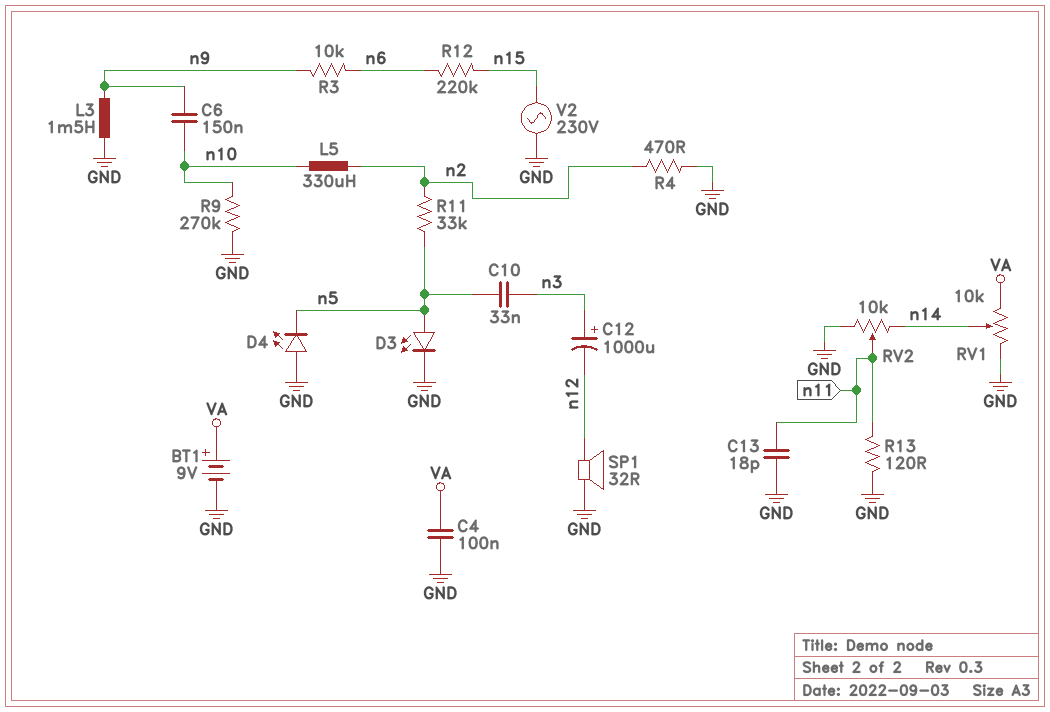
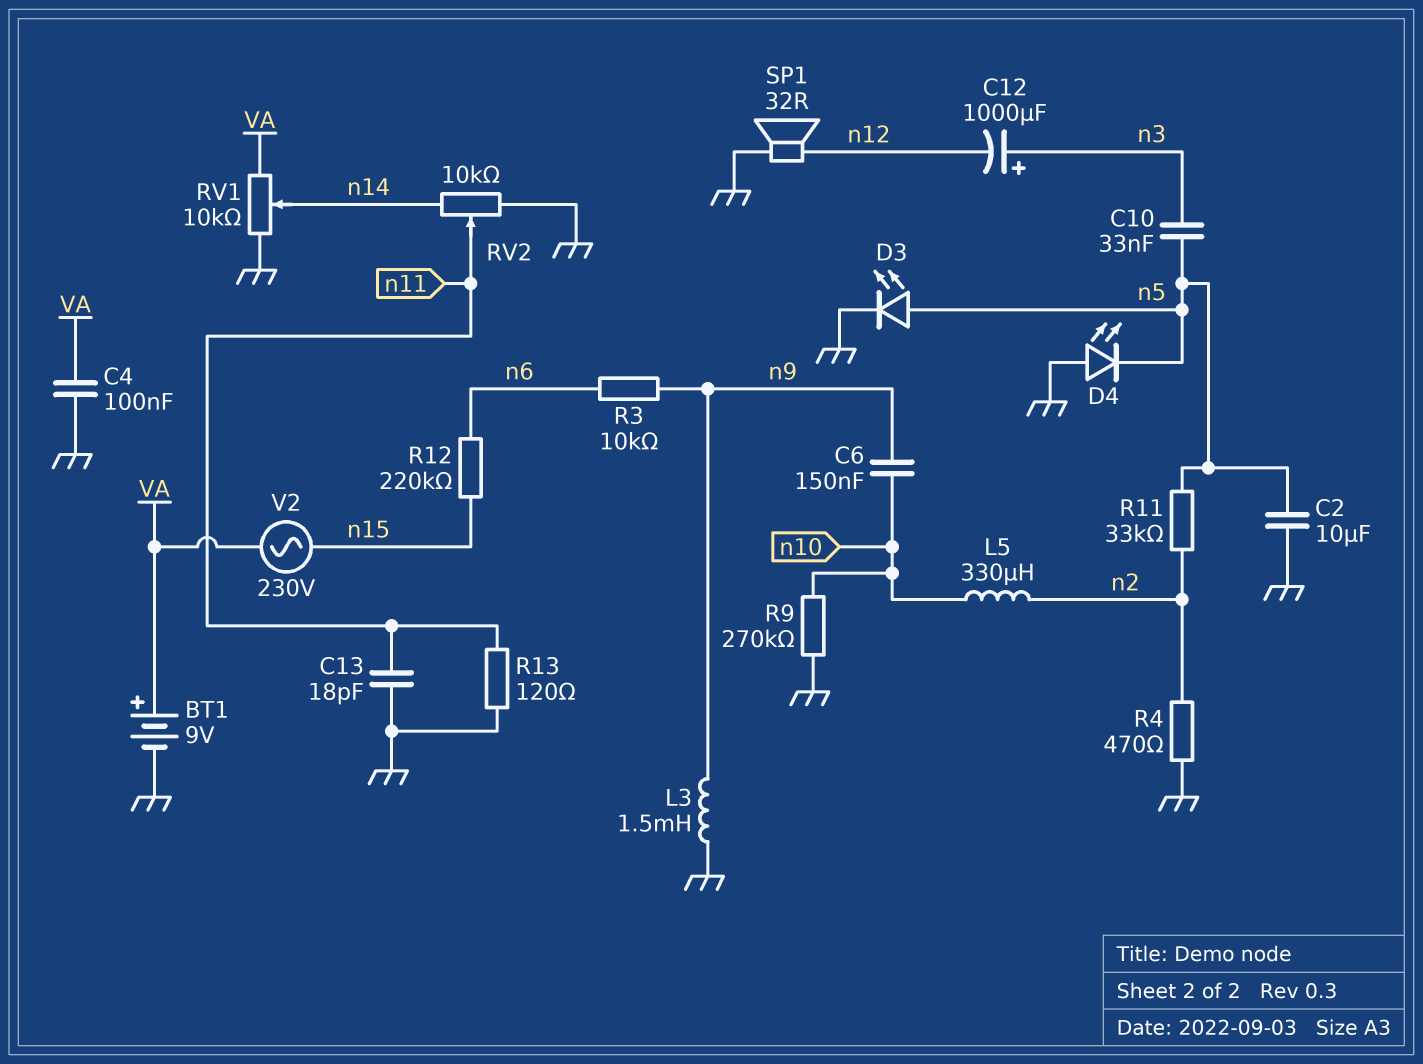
C2: none -> 10uF (GND, n5)
V2: AC 230V (GND, n15) -> AC 230V (VA, n15)

